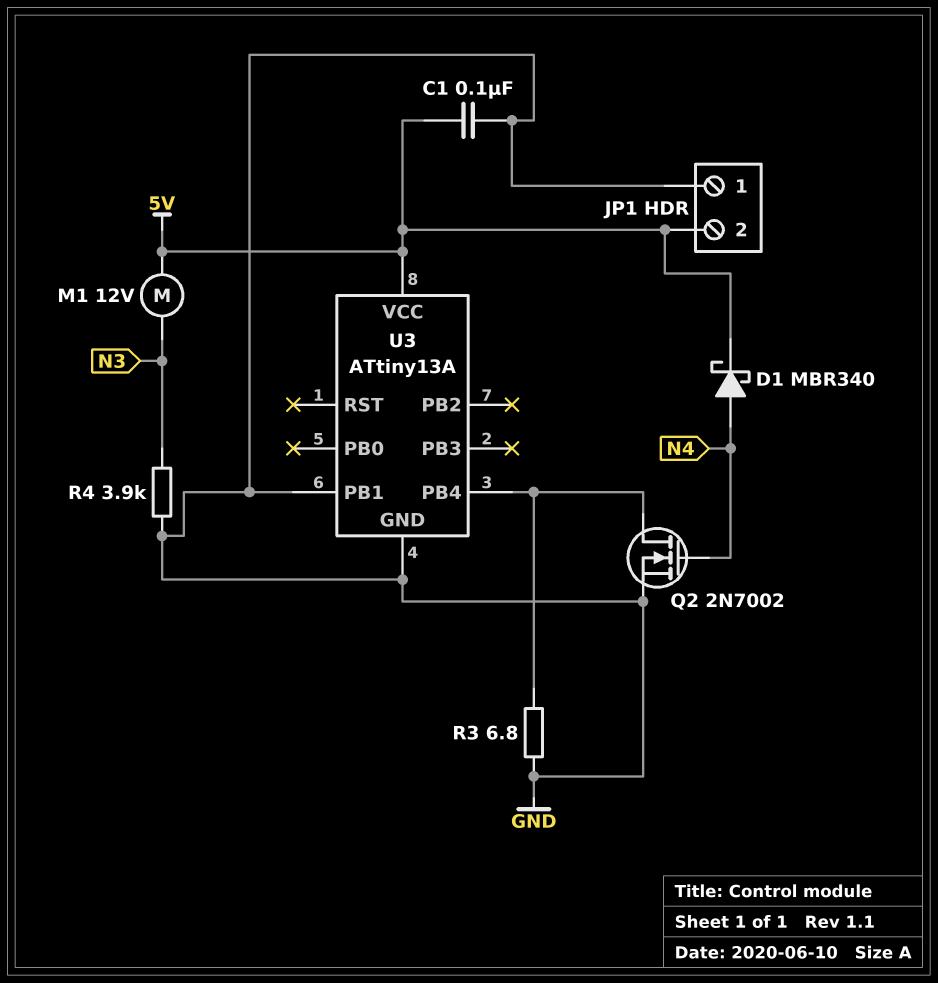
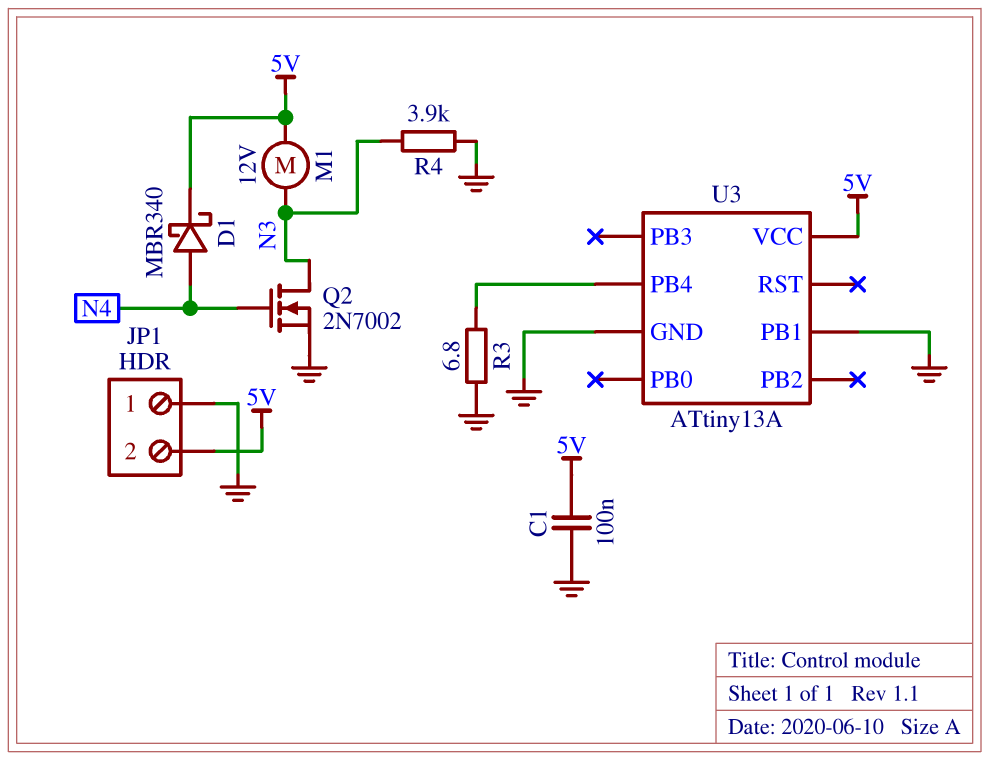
Q2: NMOS 2N7002 (G N4, D U3/PB4, S GND) -> NMOS 2N7002 (G N4, D N3, S GND)

